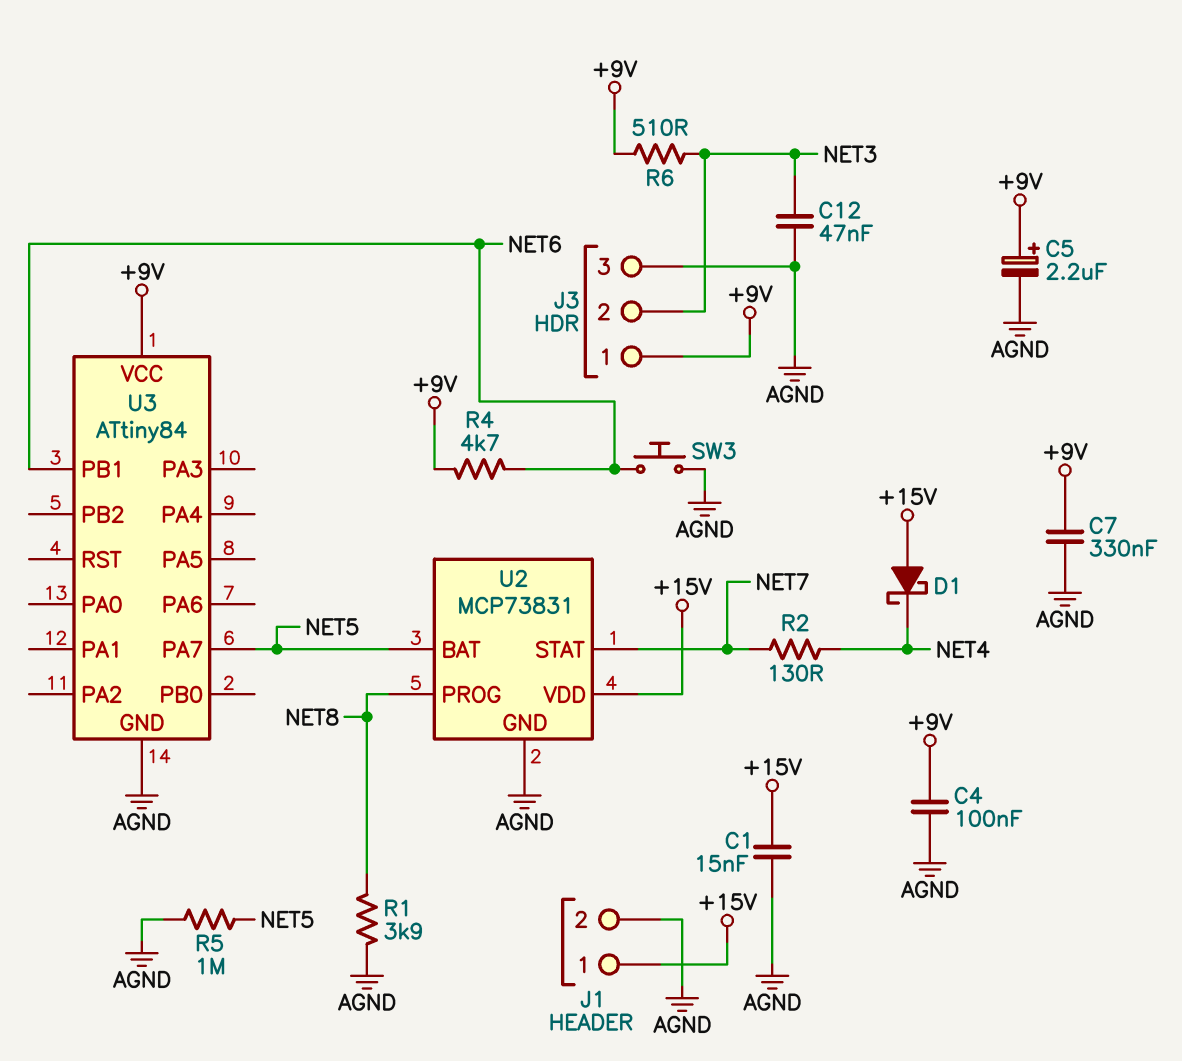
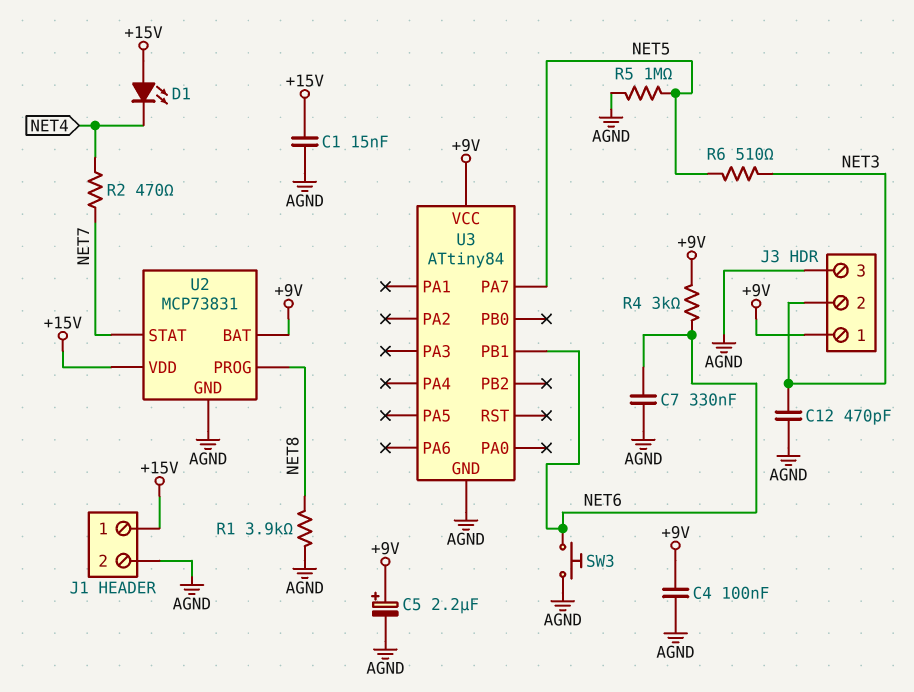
C7: 330nF (+9V, AGND) -> 330nF (AGND, NET6)
C12: 47nF (AGND, NET3) -> 470pF (AGND, NET3)
D1: schottky (A +15V, K NET4) -> LED (A +15V, K NET4)
R2: 130 (NET4, NET7) -> 470 (NET4, NET7)
R4: 4.7k (+9V, NET6) -> 3k (+9V, NET6)
R6: 510 (+9V, NET3) -> 510 (NET3, NET5)
U2 pin BAT: NET5 -> +9V

